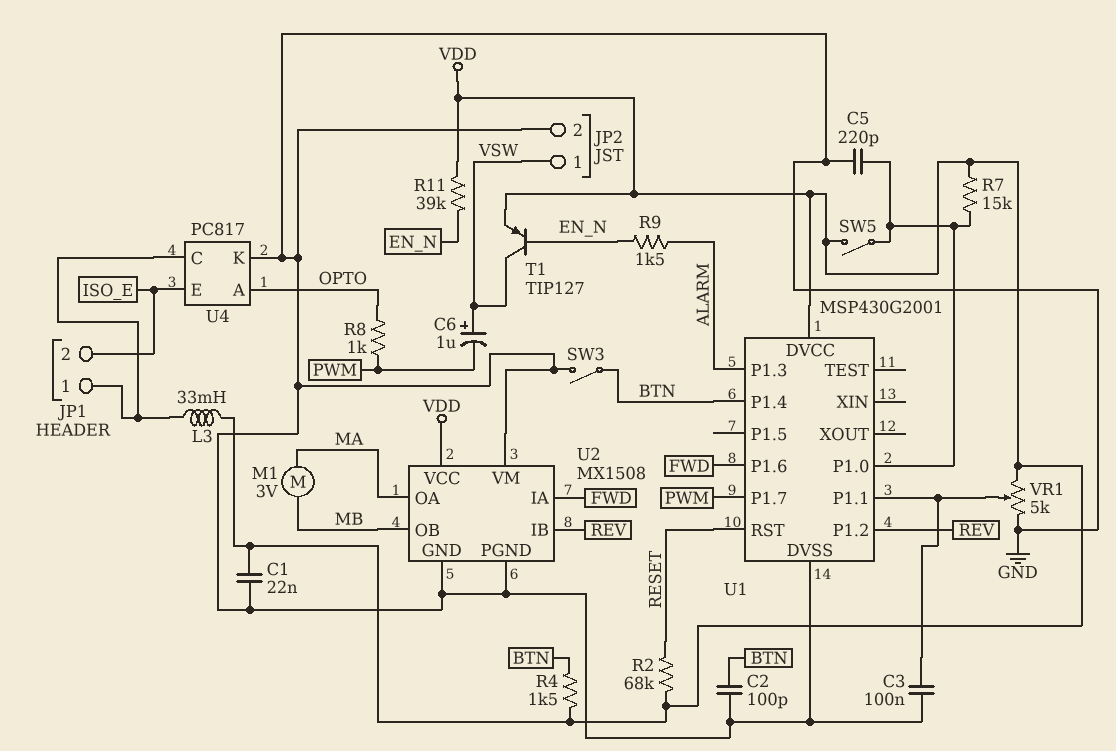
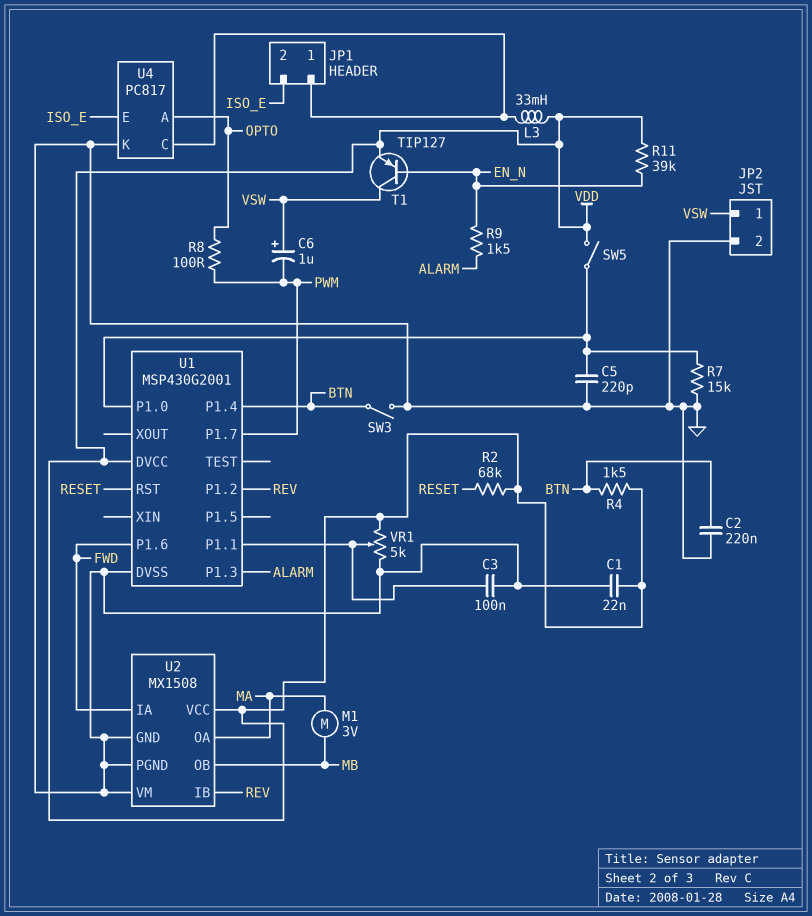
C2: 100pF (BTN, GND) -> 220nF (BTN, GND)
R7: 15k (U1/P1.0, VDD) -> 15k (GND, U1/P1.0)
R8: 1k (OPTO, PWM) -> 100 (OPTO, PWM)

